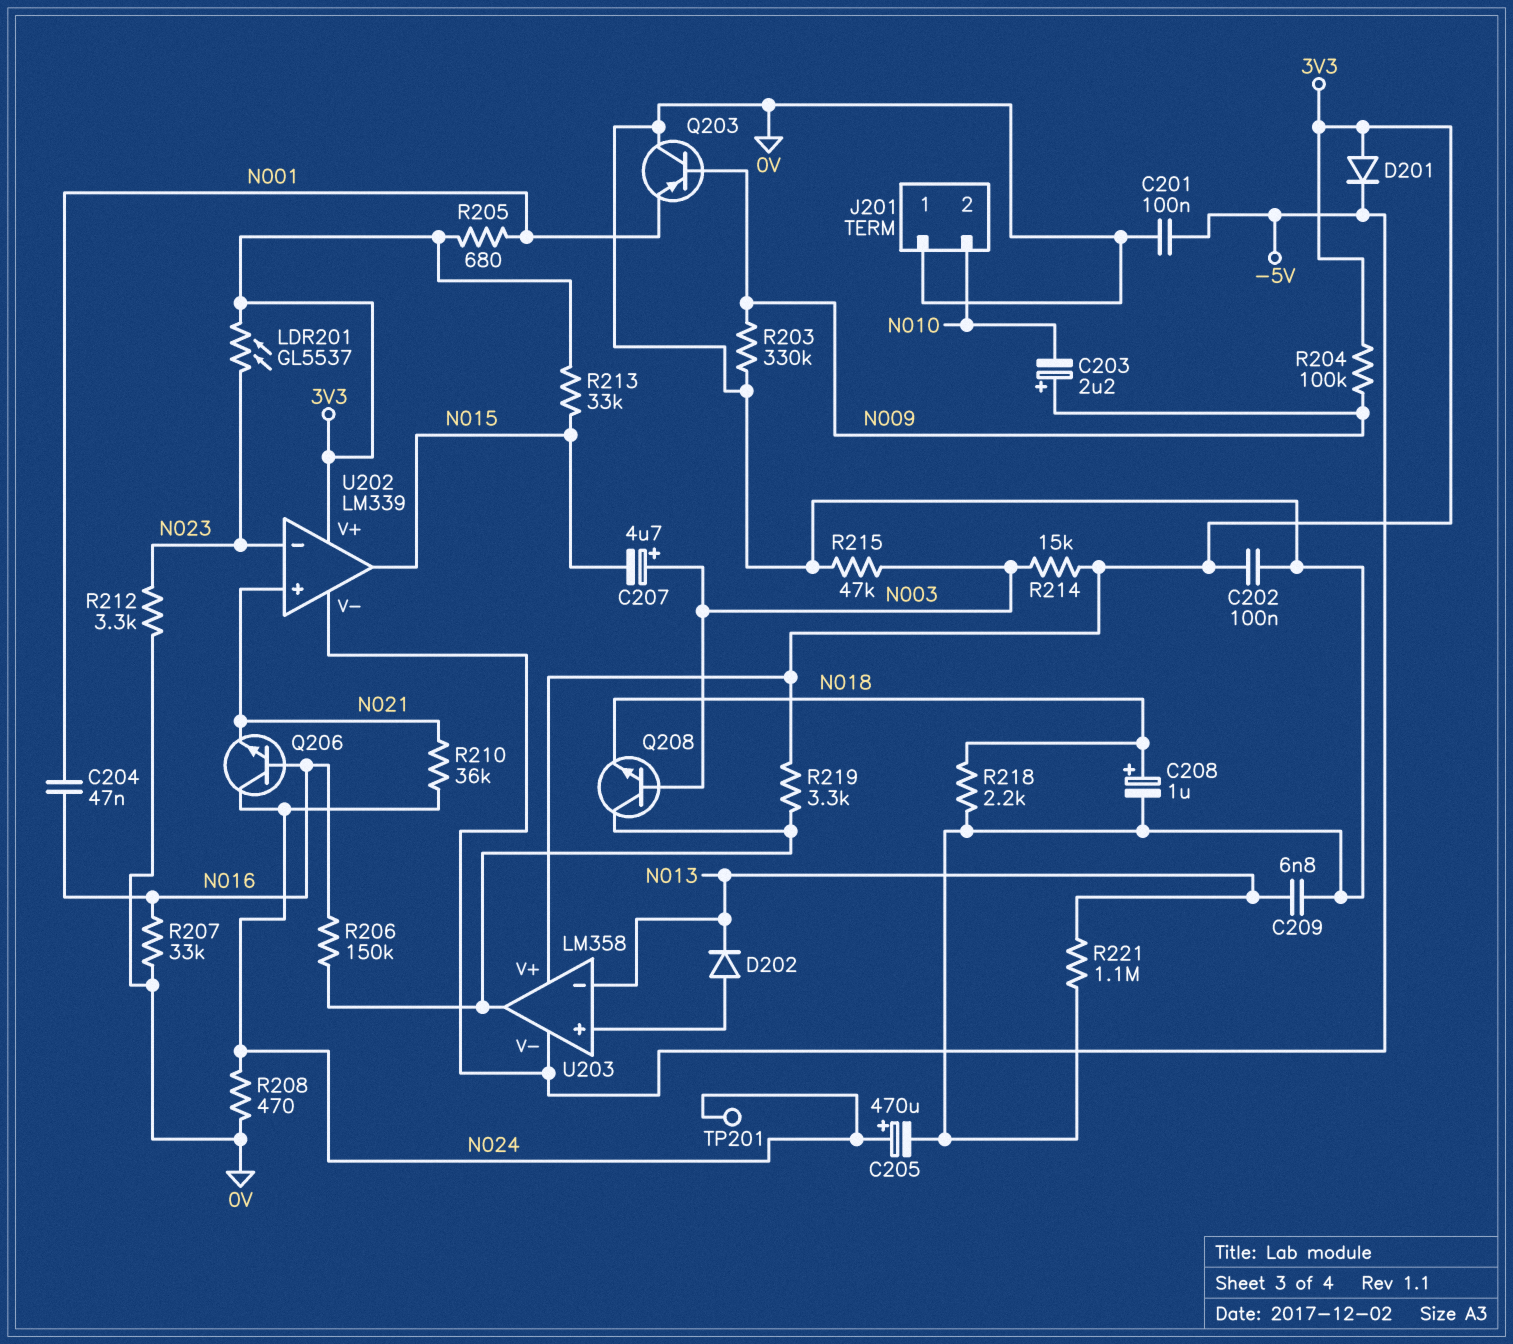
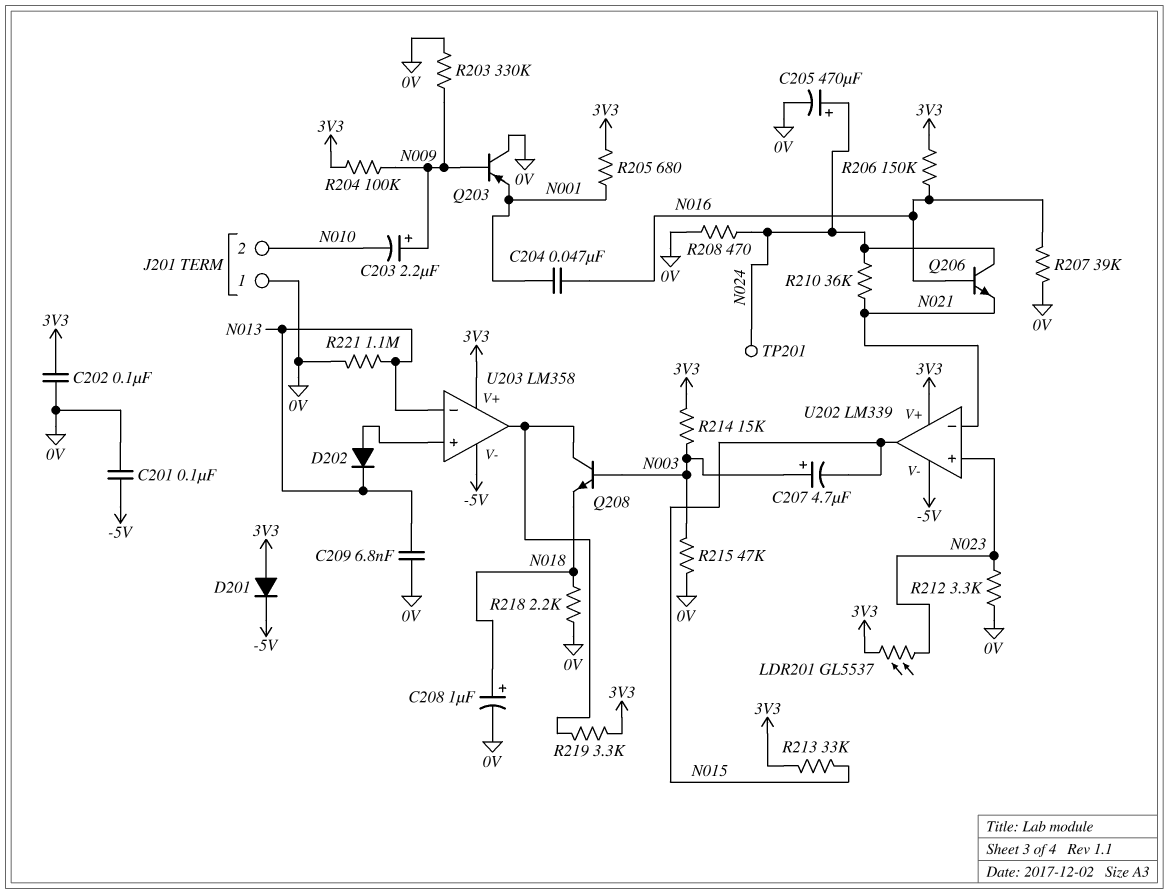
R206: 150k (N016, U203/out) -> 150k (3V3, N016)
R207: 33k (0V, N016) -> 39k (0V, N016)
U202 pin in+: N021 -> N023
U202 pin in-: N023 -> N021

